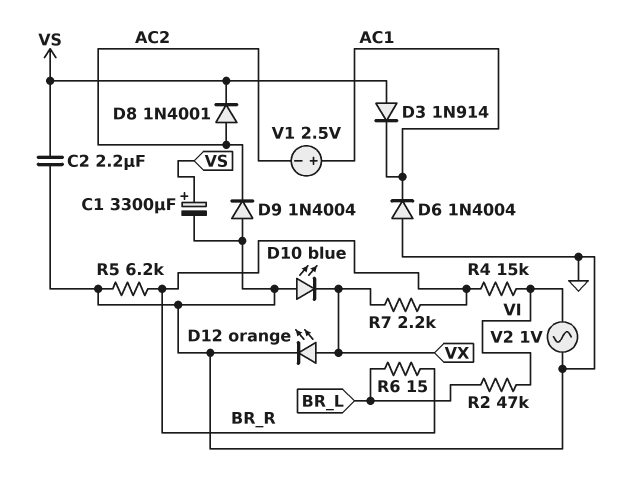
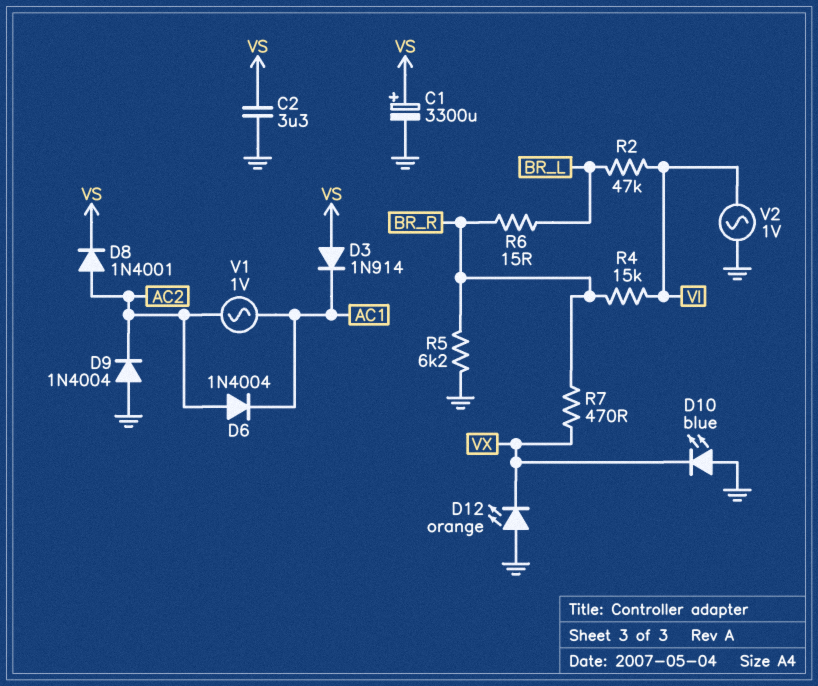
C2: 2.2uF (GND, VS) -> 3.3uF (GND, VS)
D6: diode 1N4004 (A GND, K AC1) -> diode 1N4004 (A AC2, K AC1)
D12: LED orange (A VX, K GND) -> LED orange (A GND, K VX)
R7: 2.2k (BR_R, VX) -> 470 (BR_R, VX)
V1: 2.5V (plus AC1, minus AC2) -> AC 1V (AC1, AC2)

